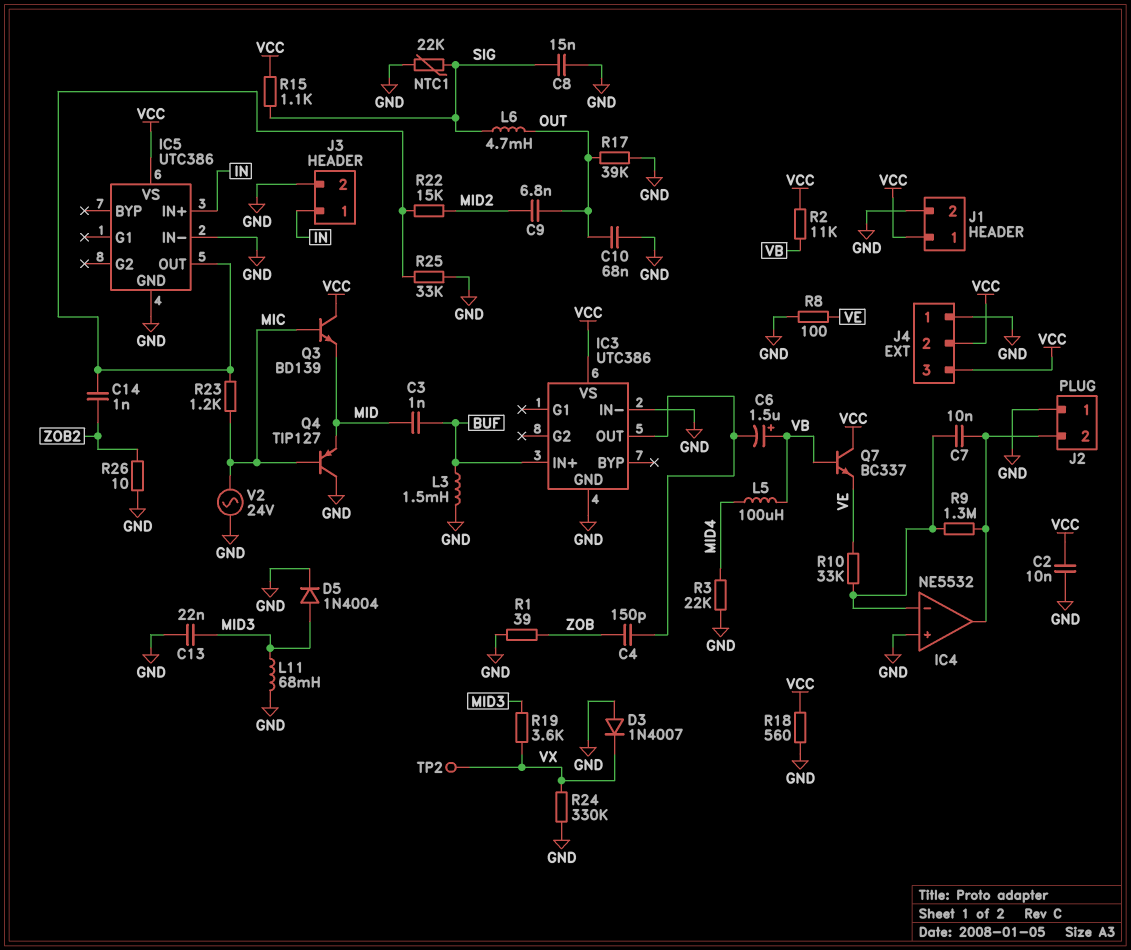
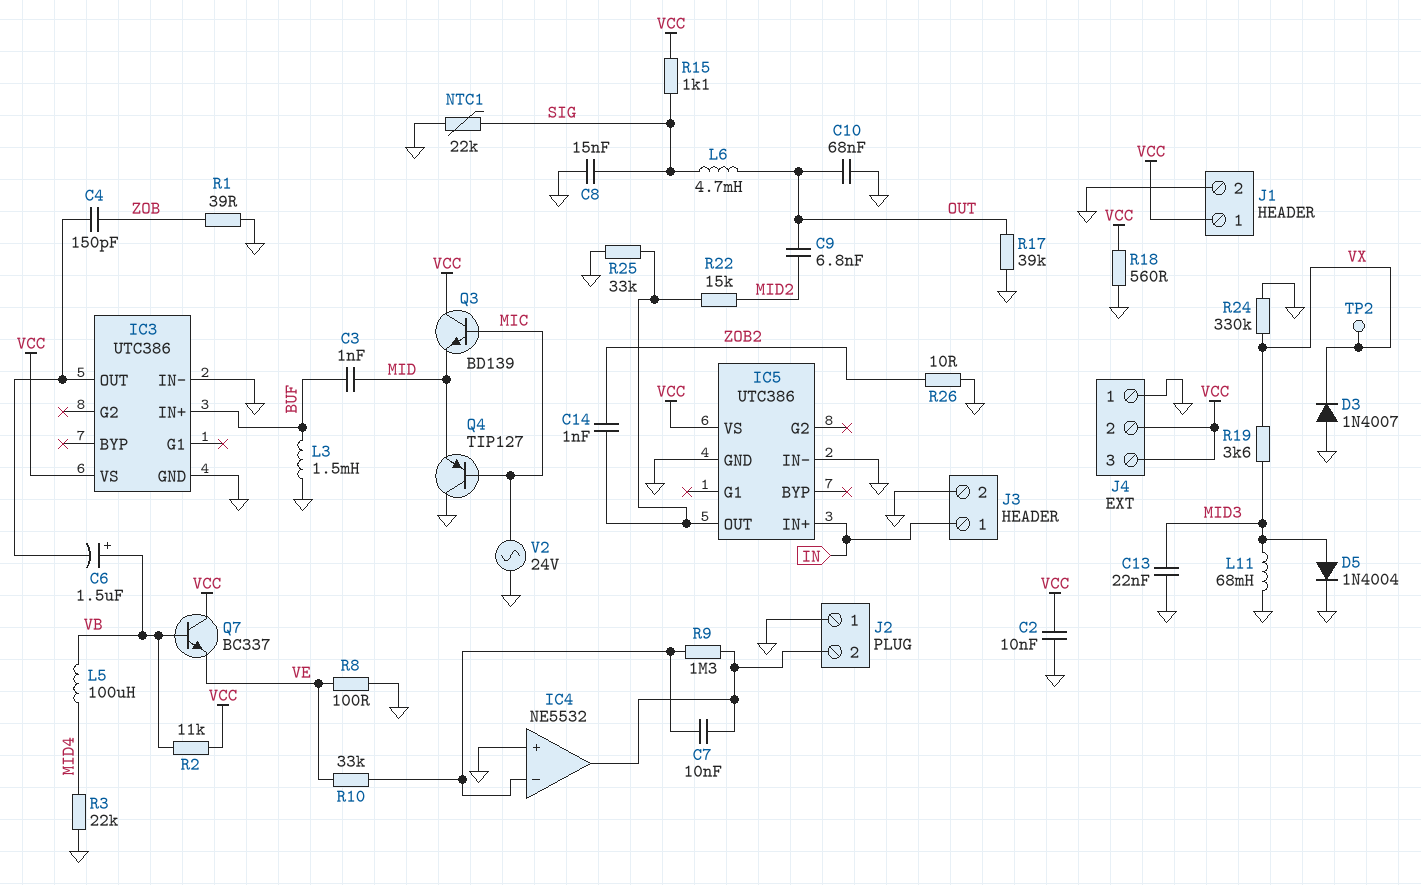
R23: 1.2k (IC5/OUT, MIC) -> none

